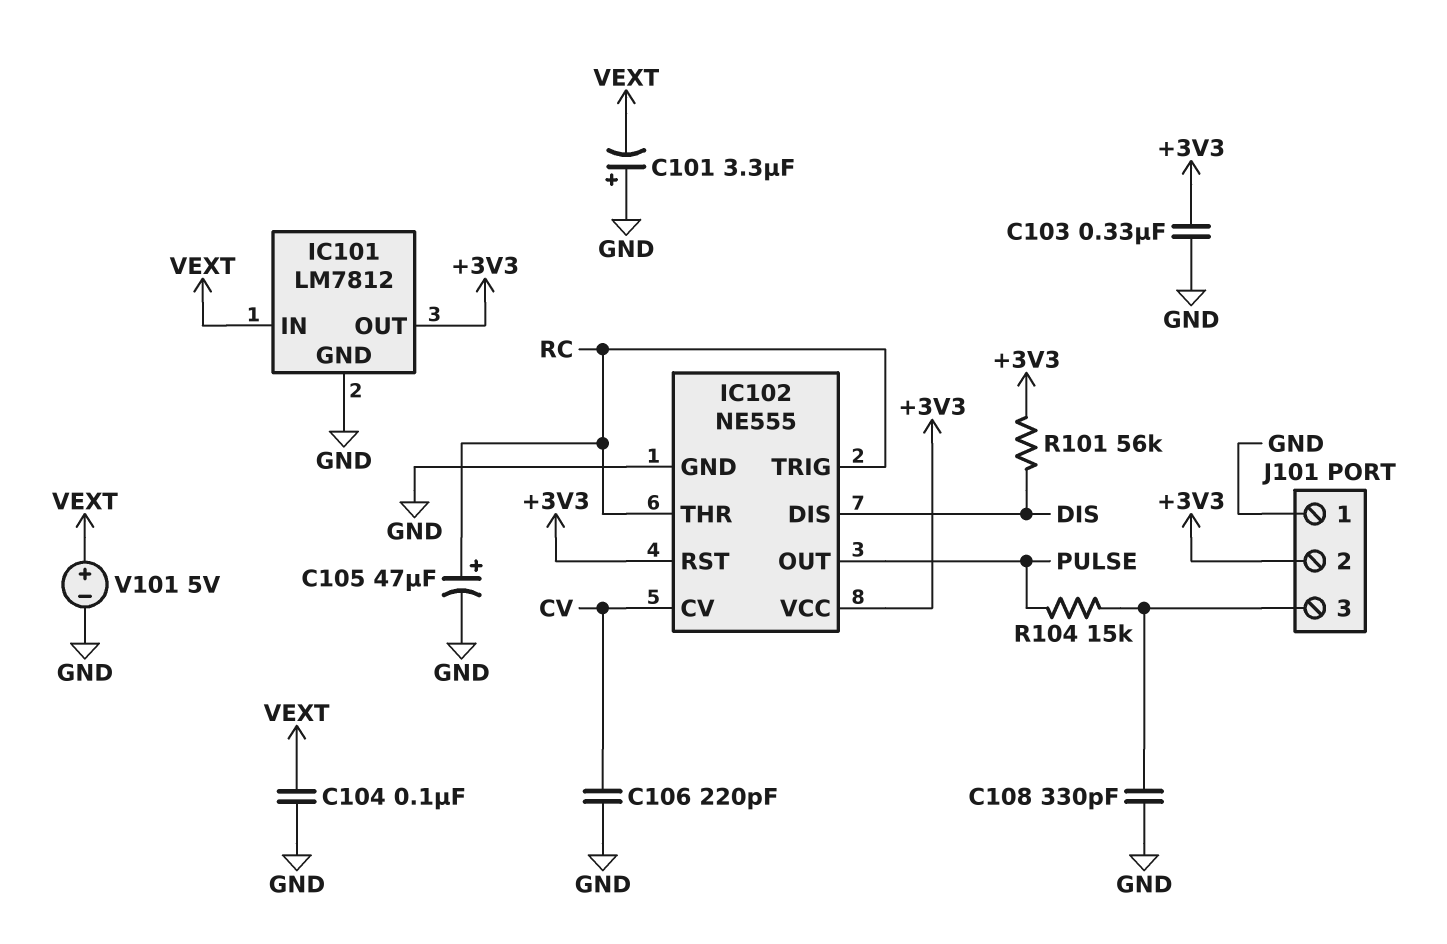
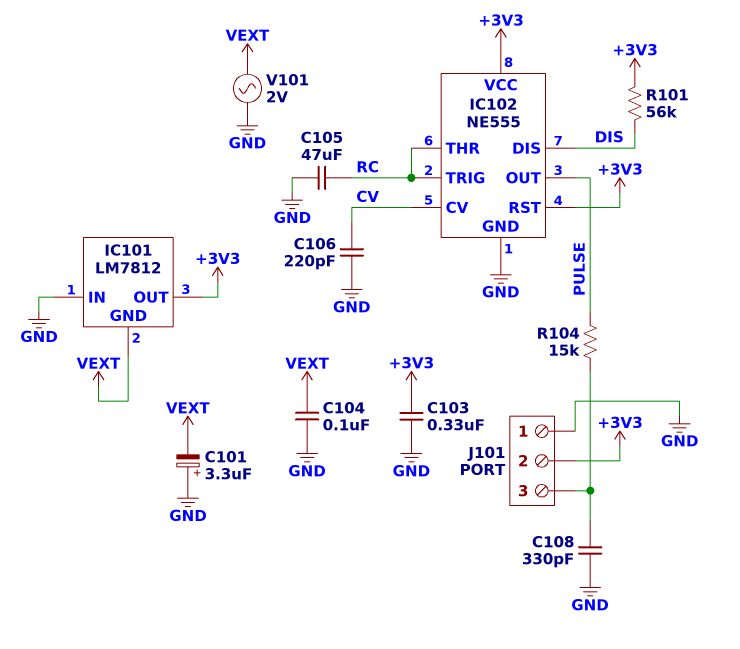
C105: 47uF (plus RC, minus GND) -> 47uF (GND, RC)
IC101 pin GND: GND -> VEXT
IC101 pin IN: VEXT -> GND
V101: 5V (plus VEXT, minus GND) -> AC 2V (GND, VEXT)

